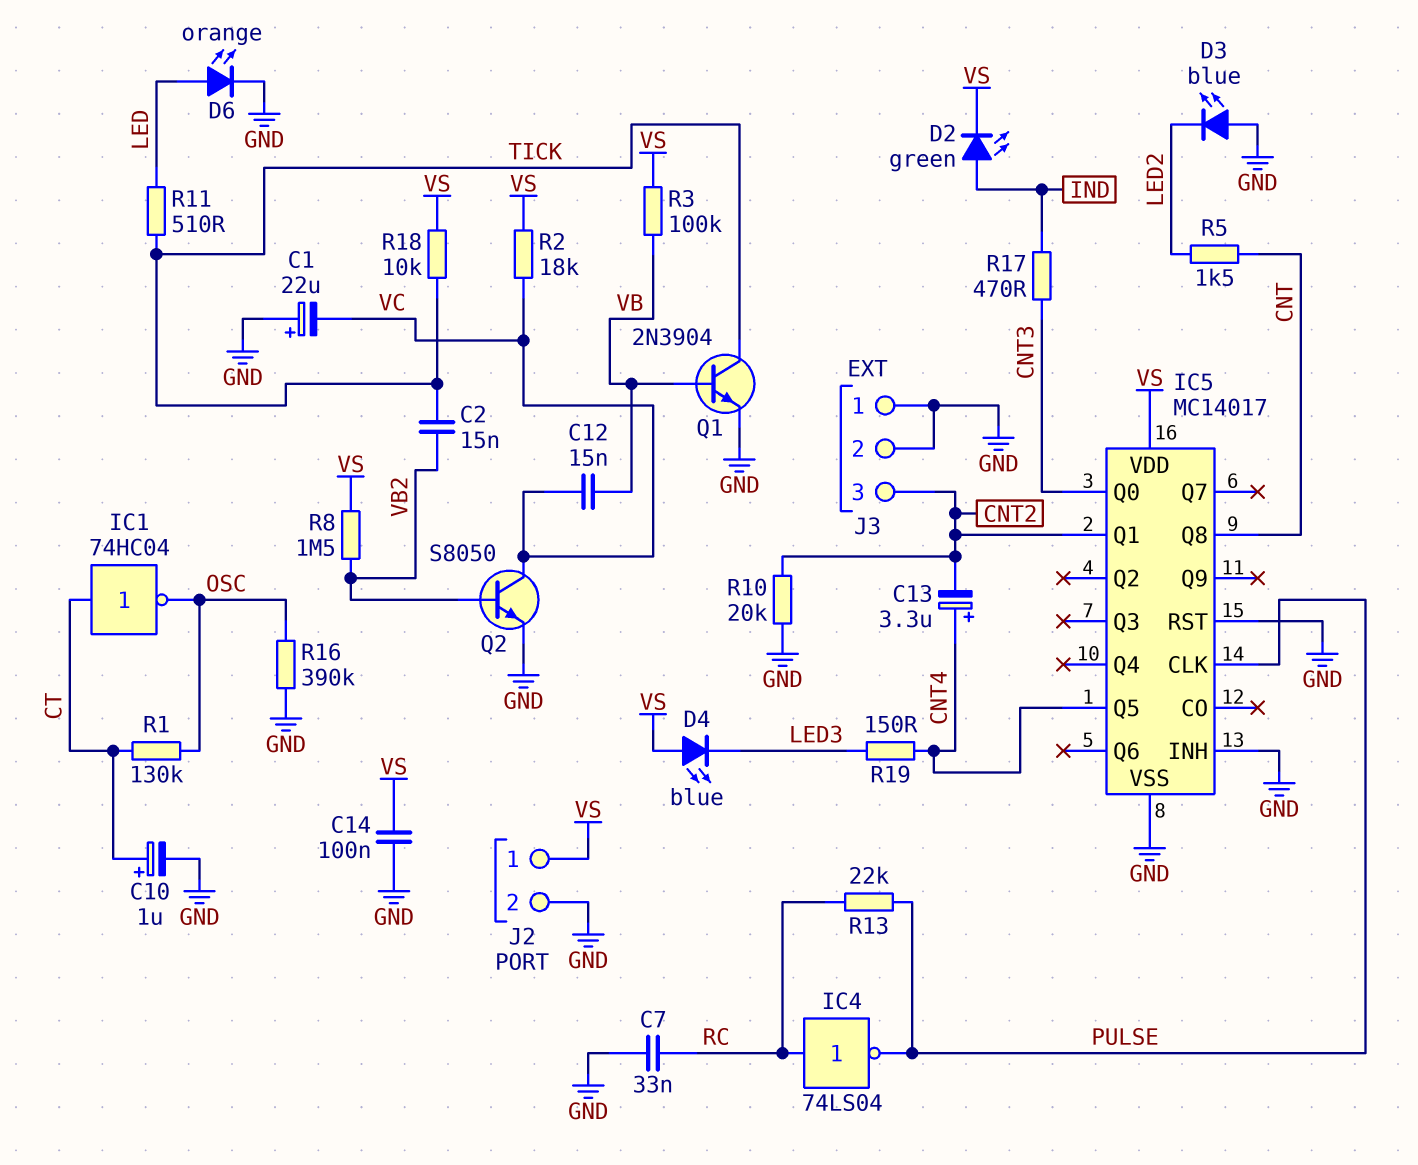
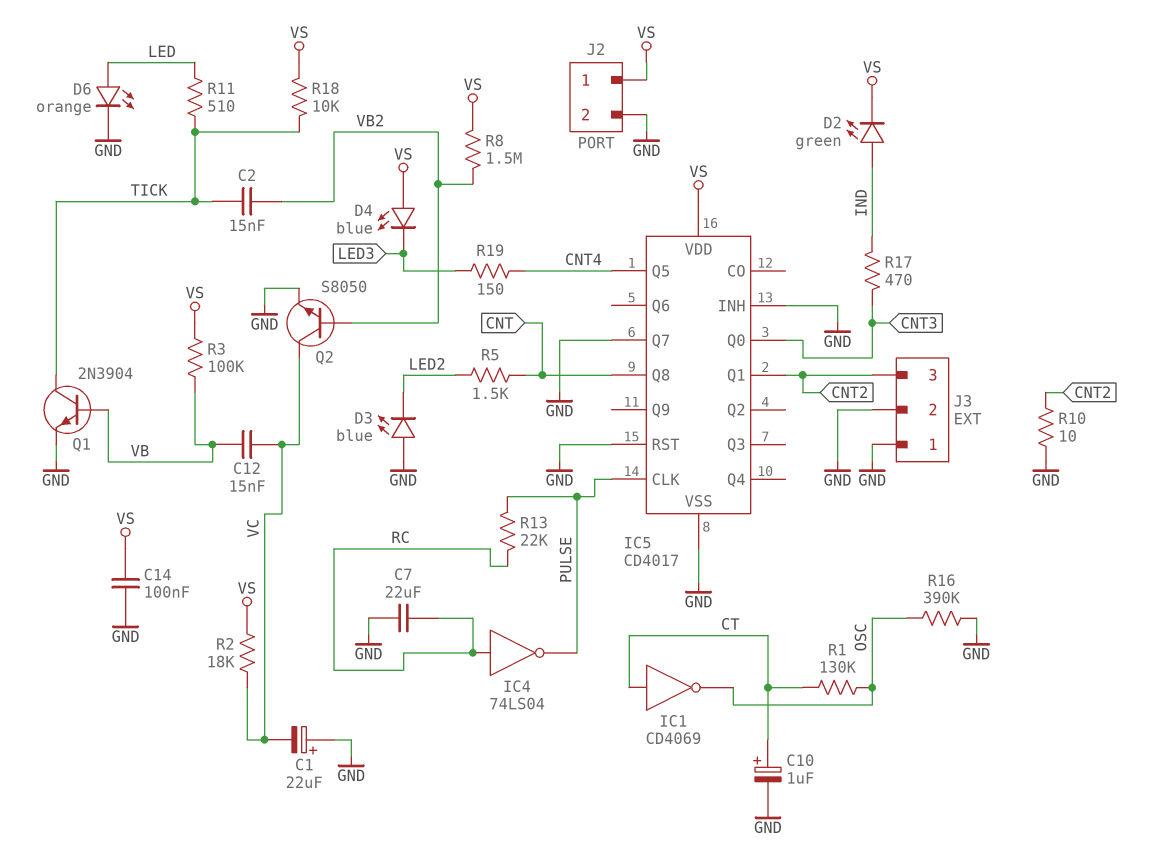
C7: 33nF (GND, RC) -> 22uF (GND, RC)
C13: 3.3uF (plus CNT4, minus CNT2) -> none
IC1: NOT 74HC04 (in CT, out OSC) -> NOT CD4069 (in CT, out OSC)
IC5: MC14017 -> CD4017
IC5 pin Q7: none -> GND
R10: 20k (CNT2, GND) -> 10 (CNT2, GND)

